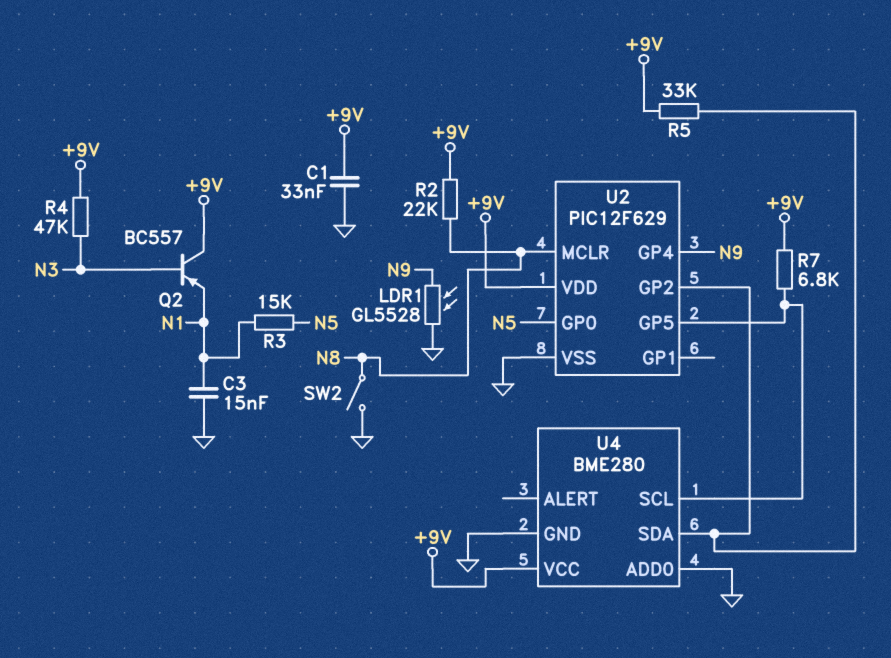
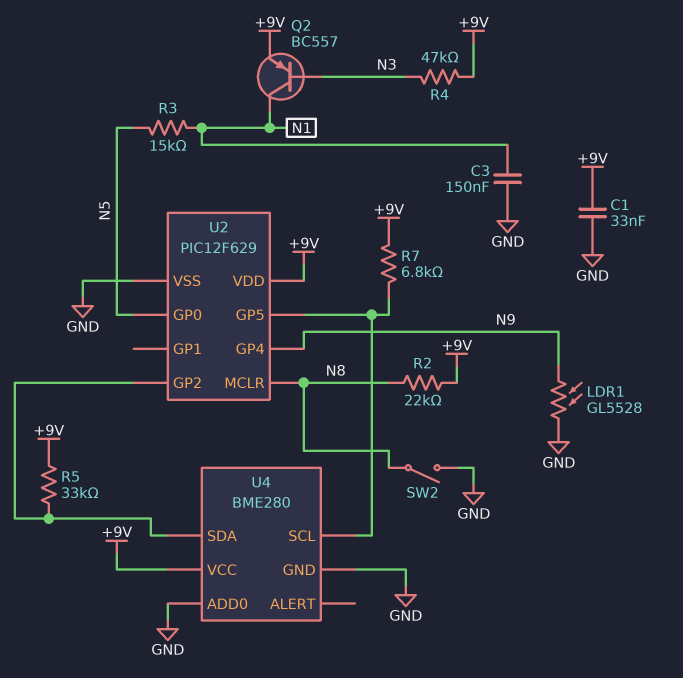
C3: 15nF (GND, N1) -> 150nF (GND, N1)
Q2: PNP BC557 (B N3, C +9V, E N1) -> PNP BC557 (B N3, C N1, E +9V)

